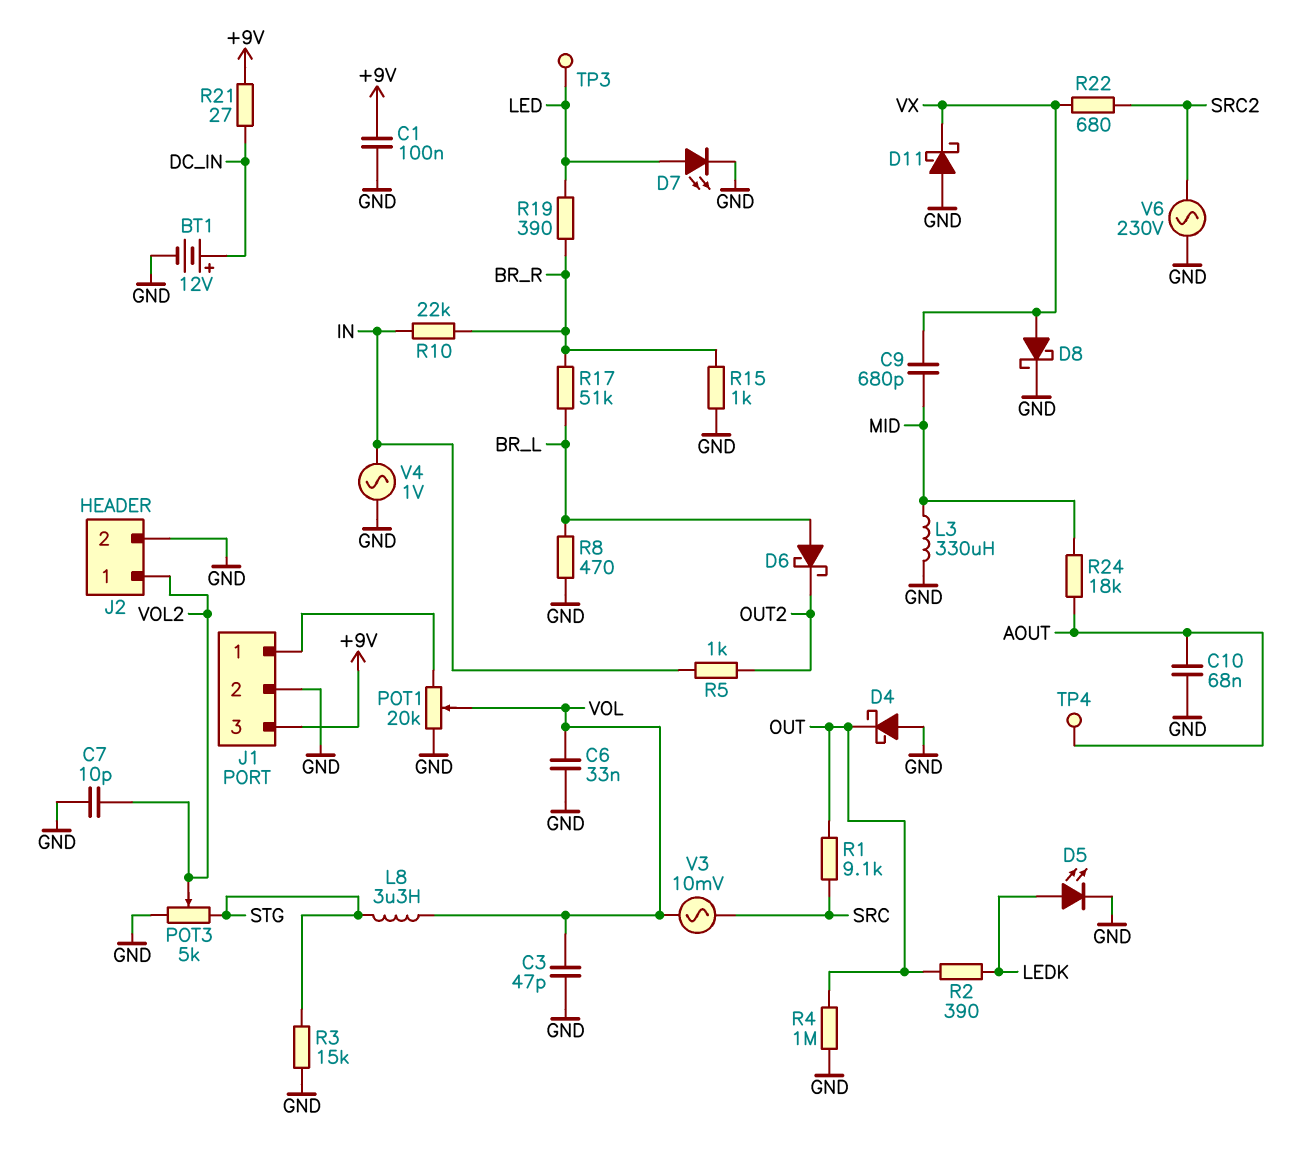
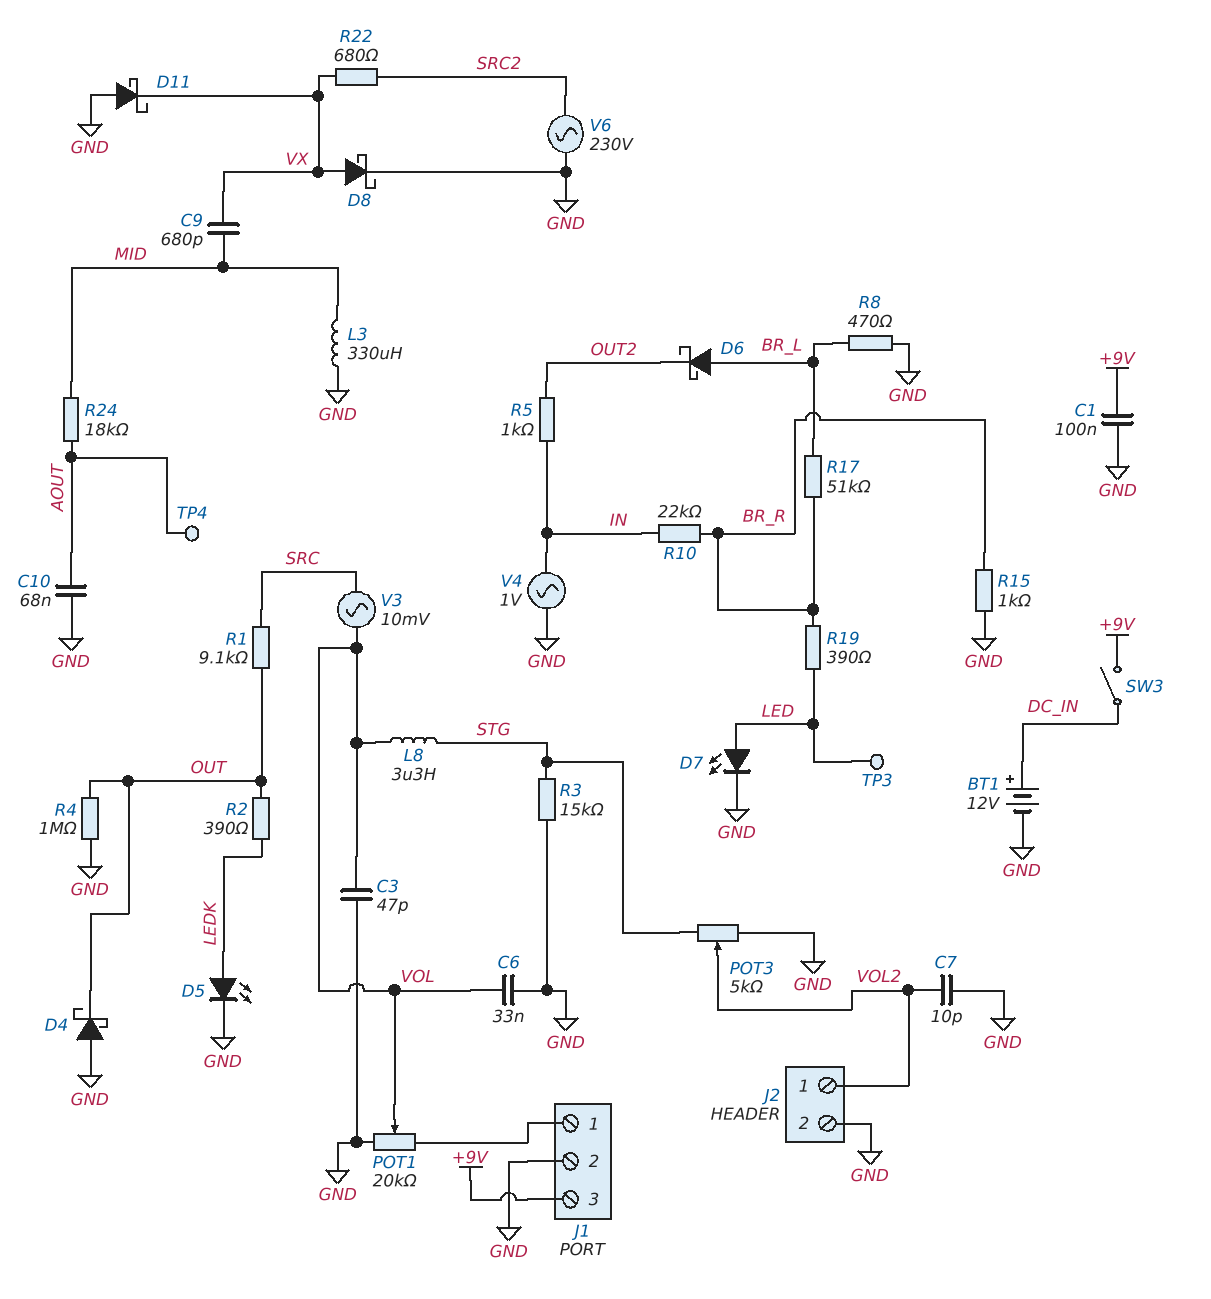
R21: 27 (+9V, DC_IN) -> none
SW3: none -> switch (+9V, DC_IN)

